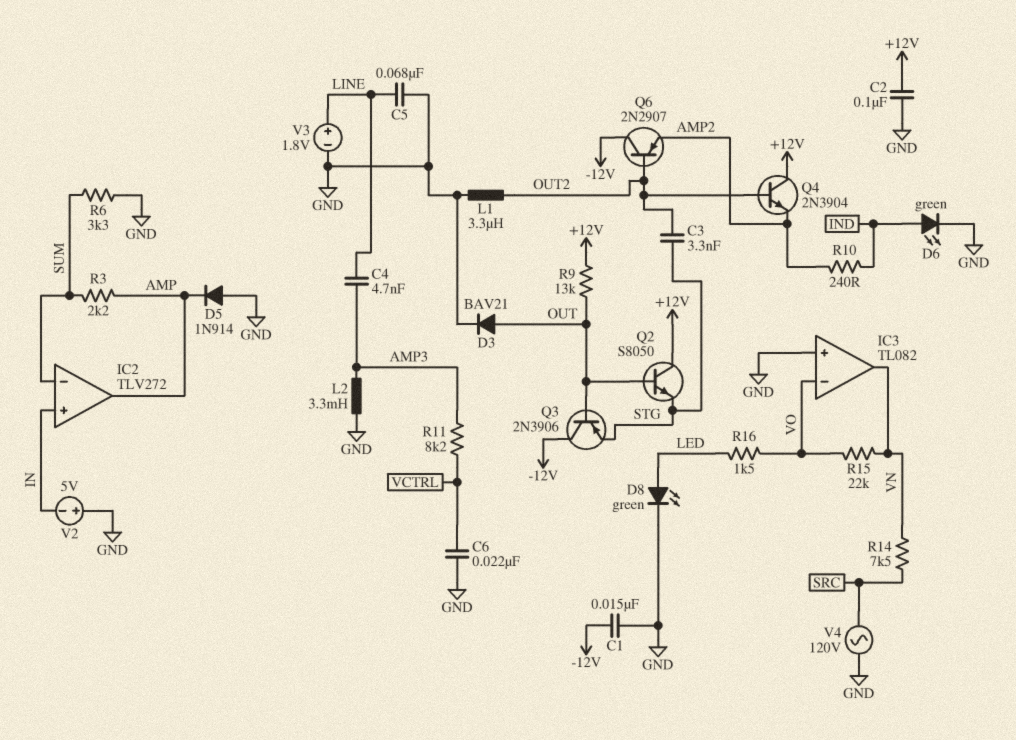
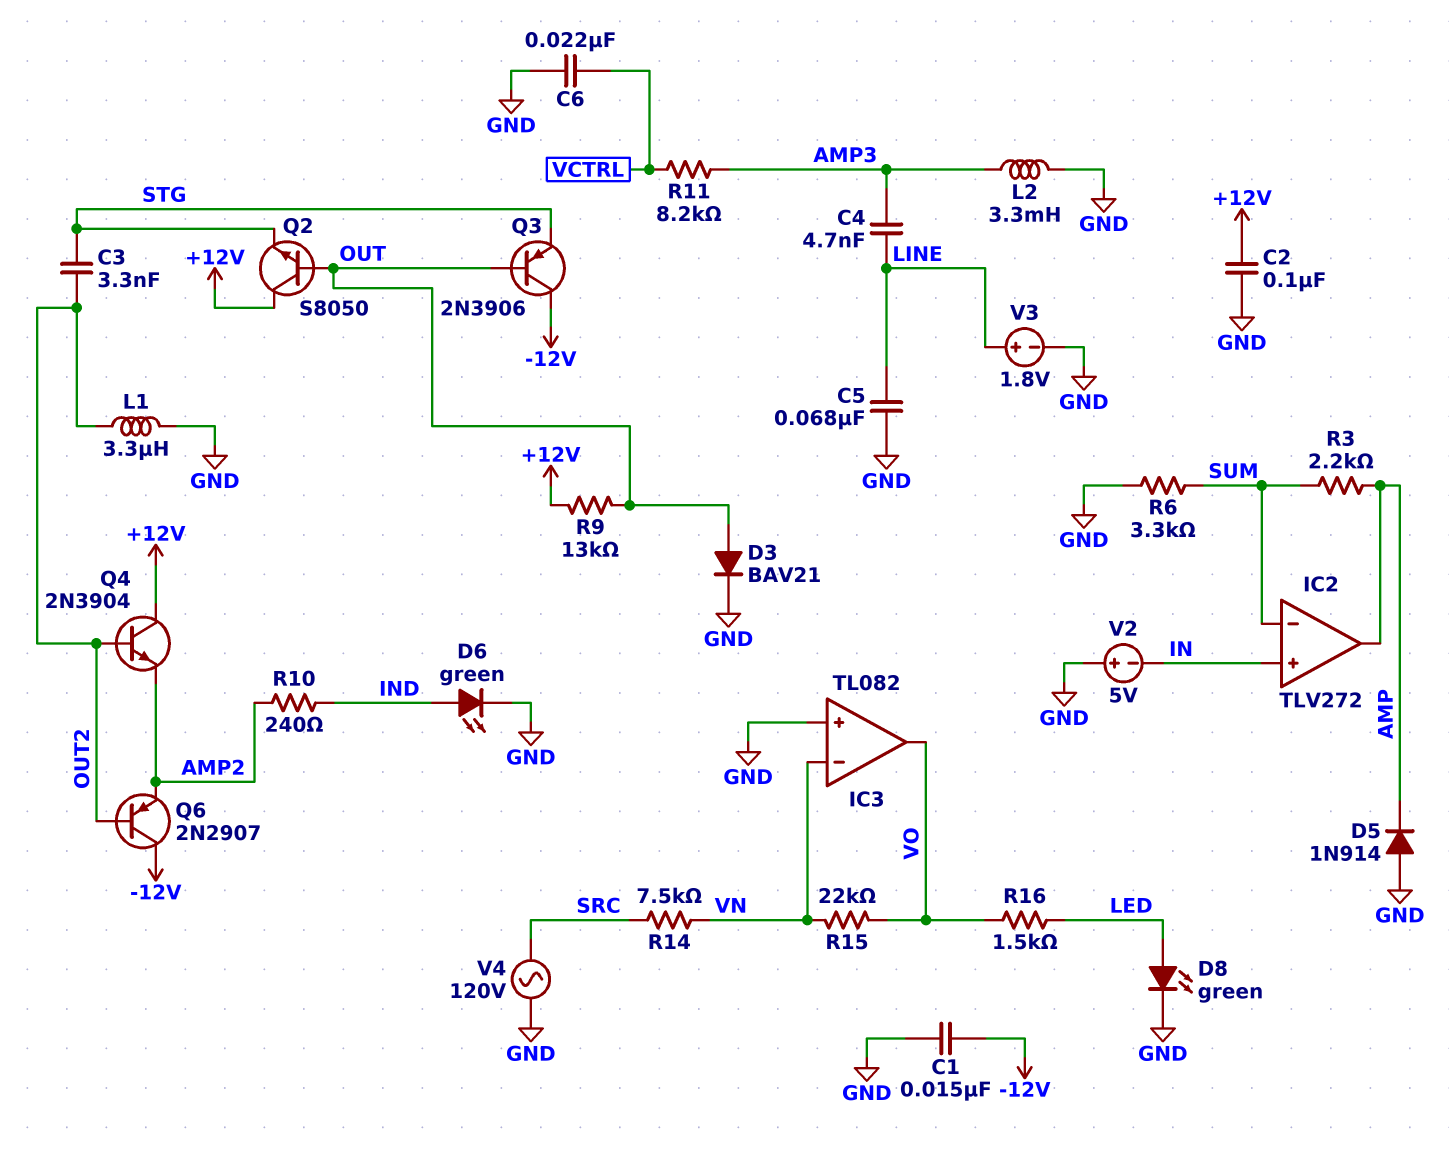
IC3 pin in-: VO -> VN
IC3 pin out: VN -> VO

